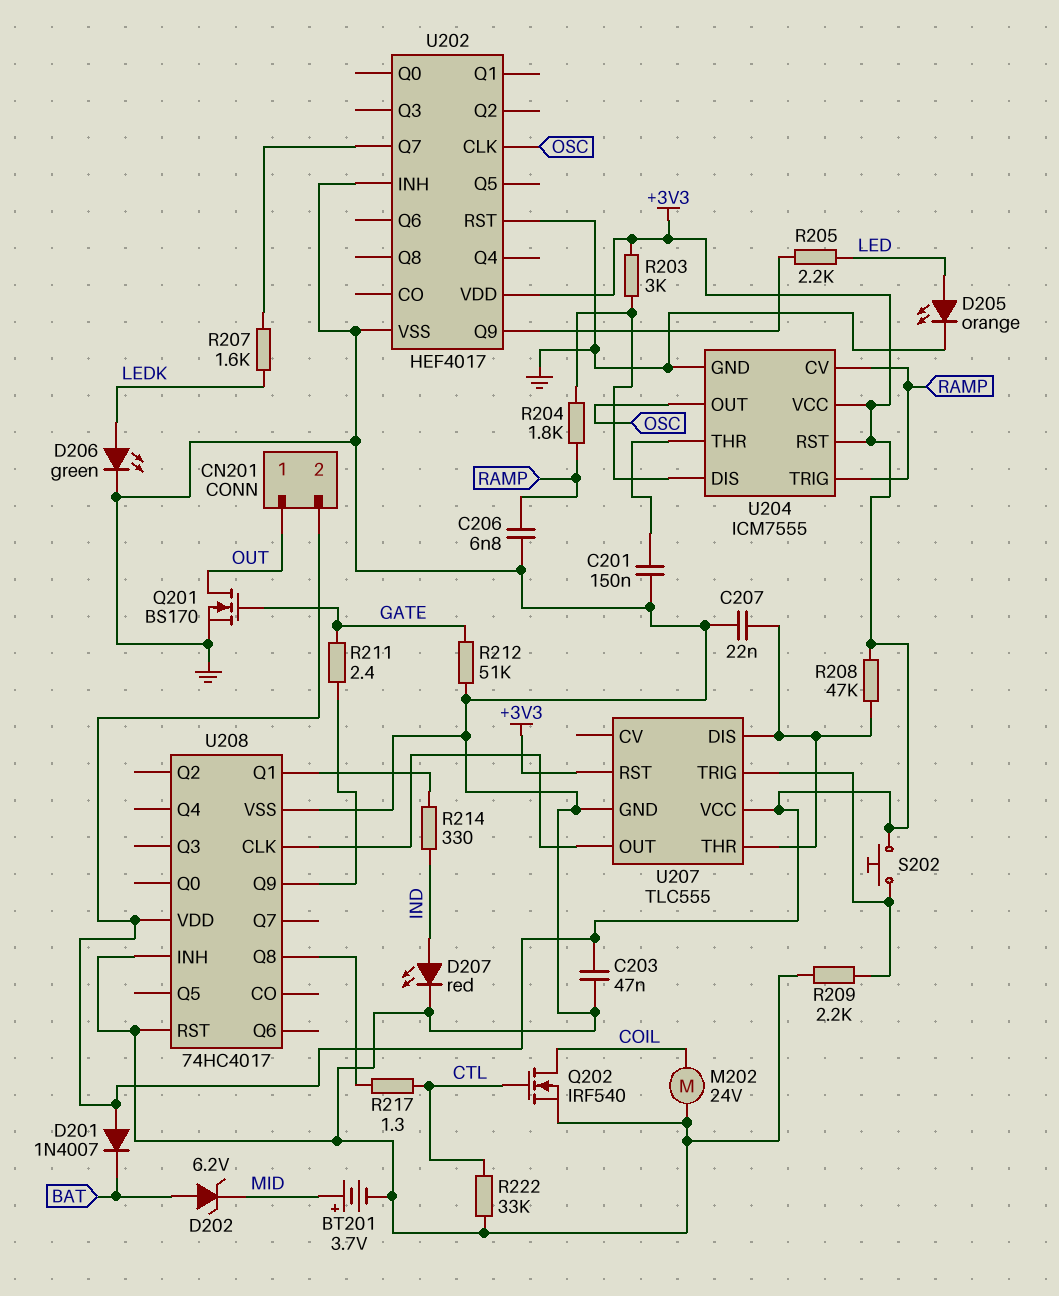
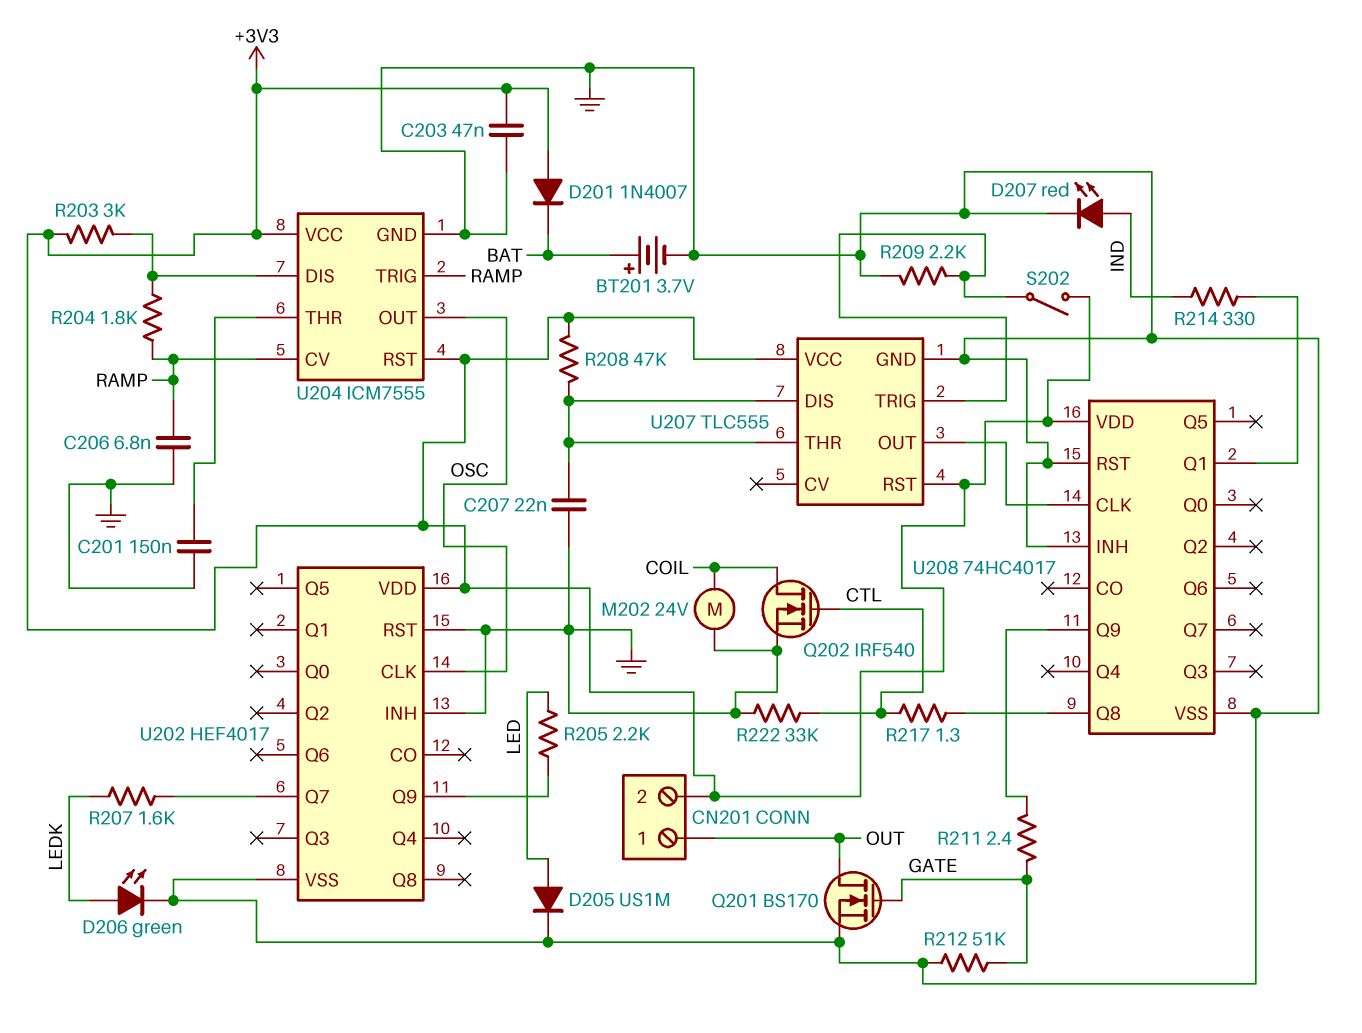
BT201: 3.7V (plus MID, minus GND) -> 3.7V (plus BAT, minus GND)
D202: zener 6.2V (A BAT, K MID) -> none
D205: LED orange (A LED, K GND) -> diode US1M (A LED, K GND)
S202: button (+3V3, U207/TRIG) -> switch (+3V3, U207/TRIG)

